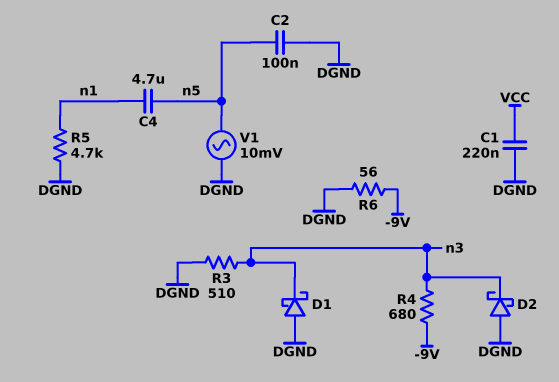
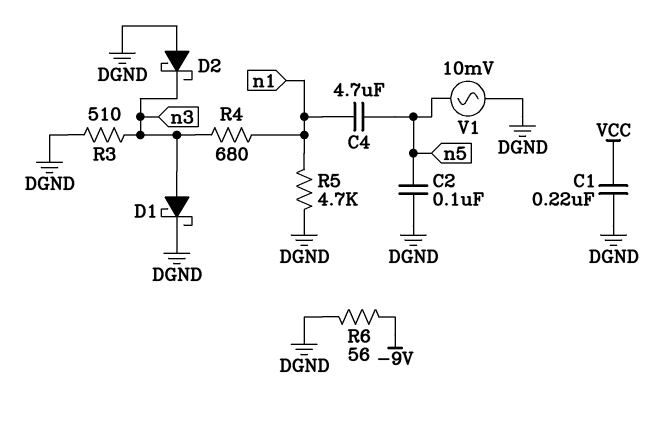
D1: schottky (A DGND, K n3) -> schottky (A n3, K DGND)
R4: 680 (-9V, n3) -> 680 (n1, n3)

